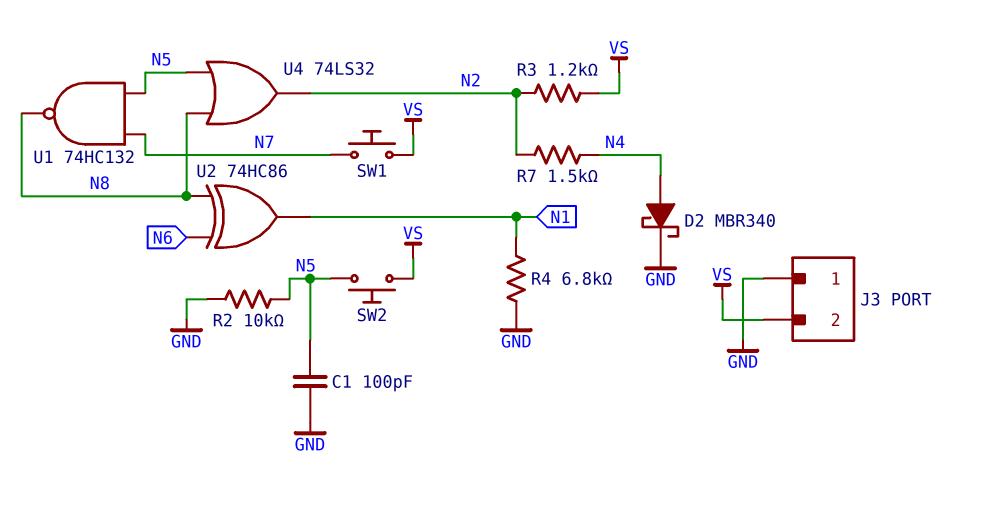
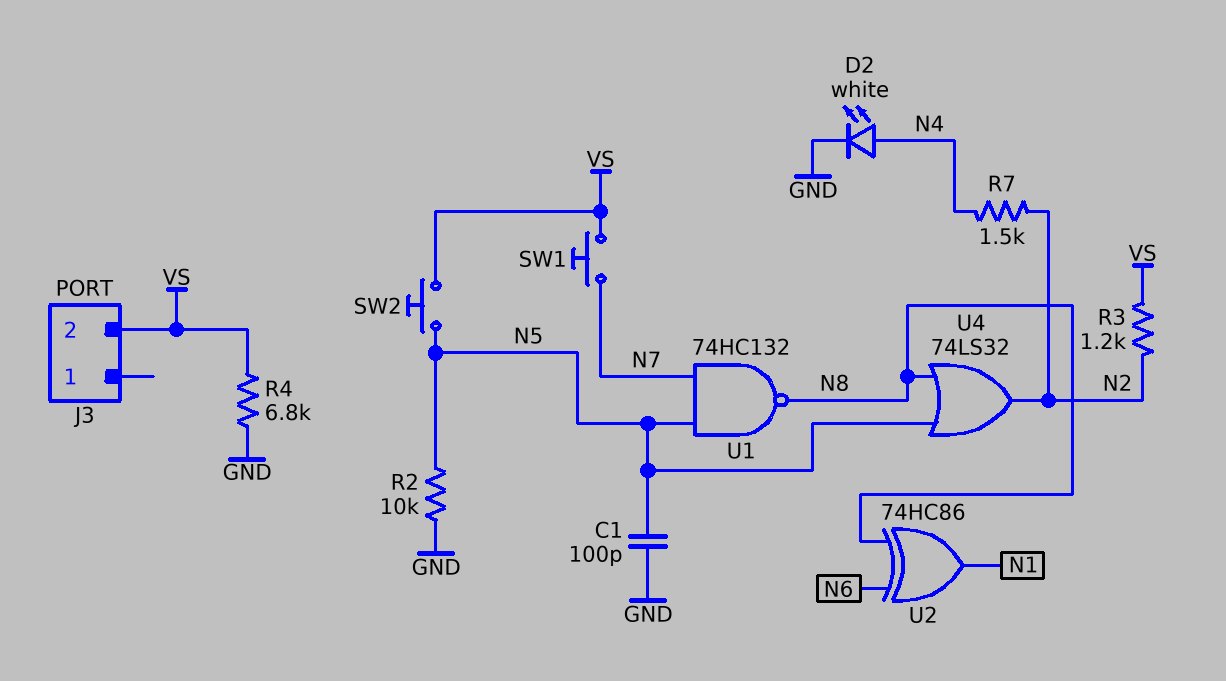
D2: schottky MBR340 (A N4, K GND) -> LED white (A N4, K GND)
J3 pin 1: GND -> none
R4: 6.8k (GND, N1) -> 6.8k (GND, VS)

